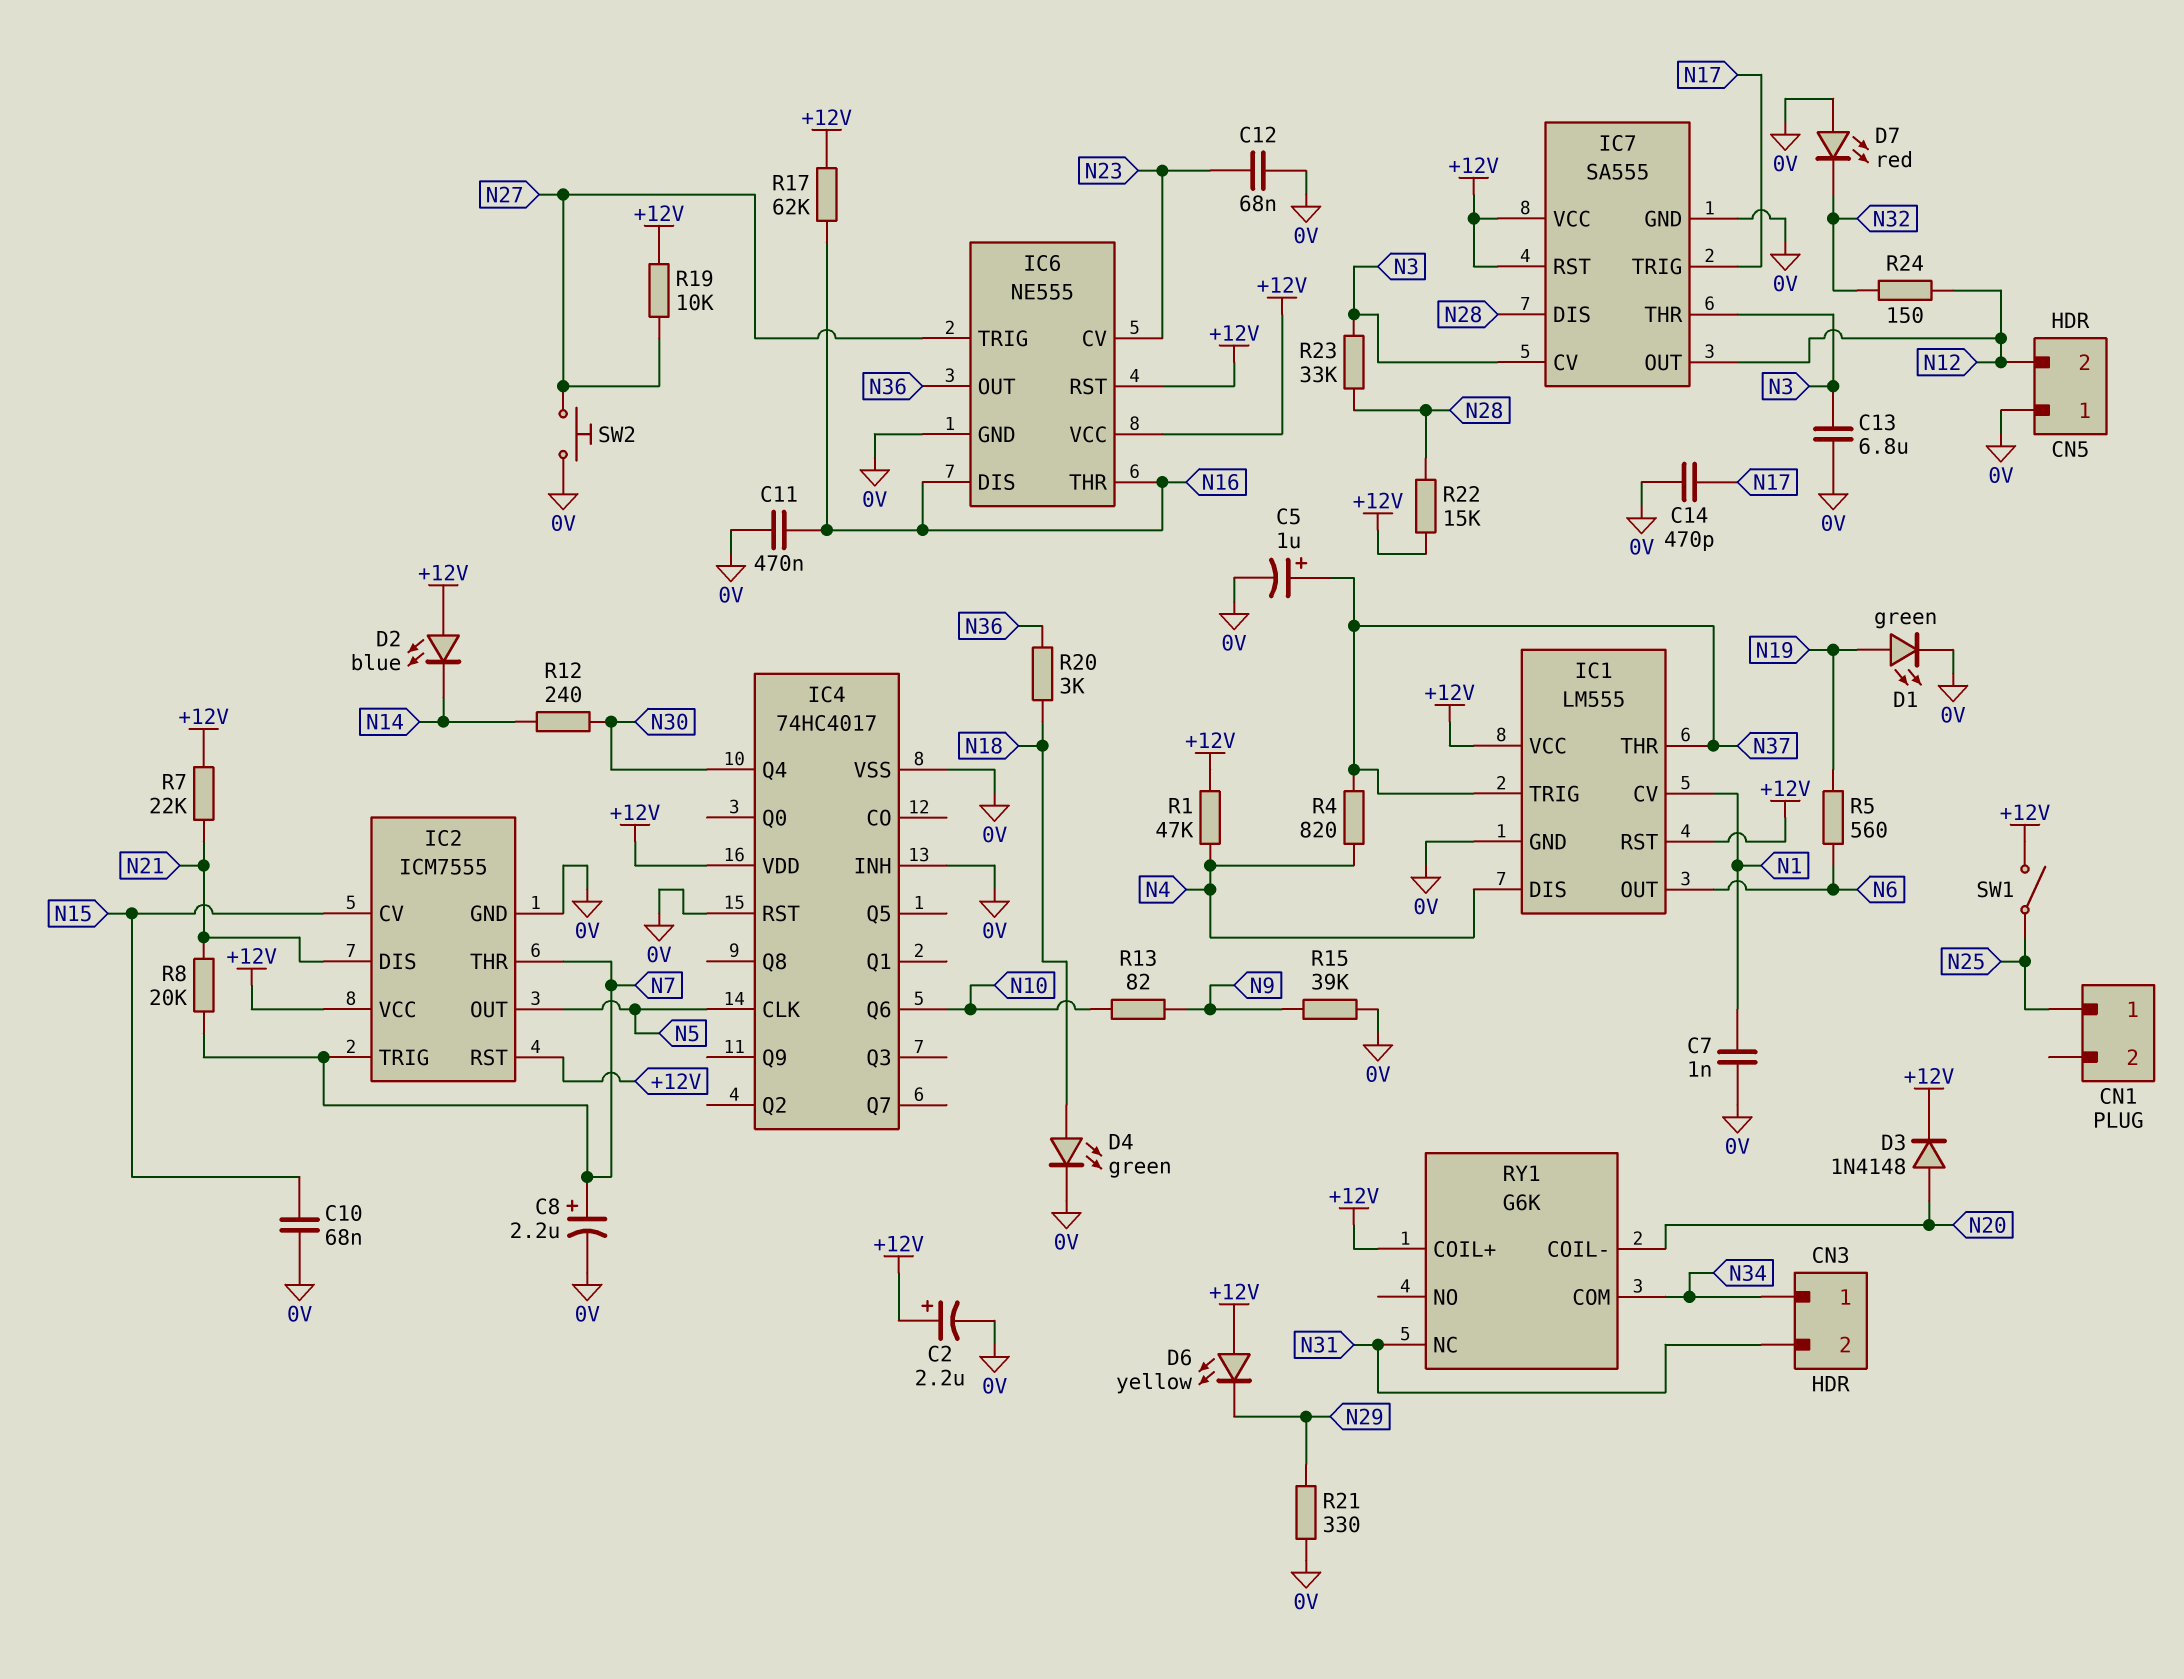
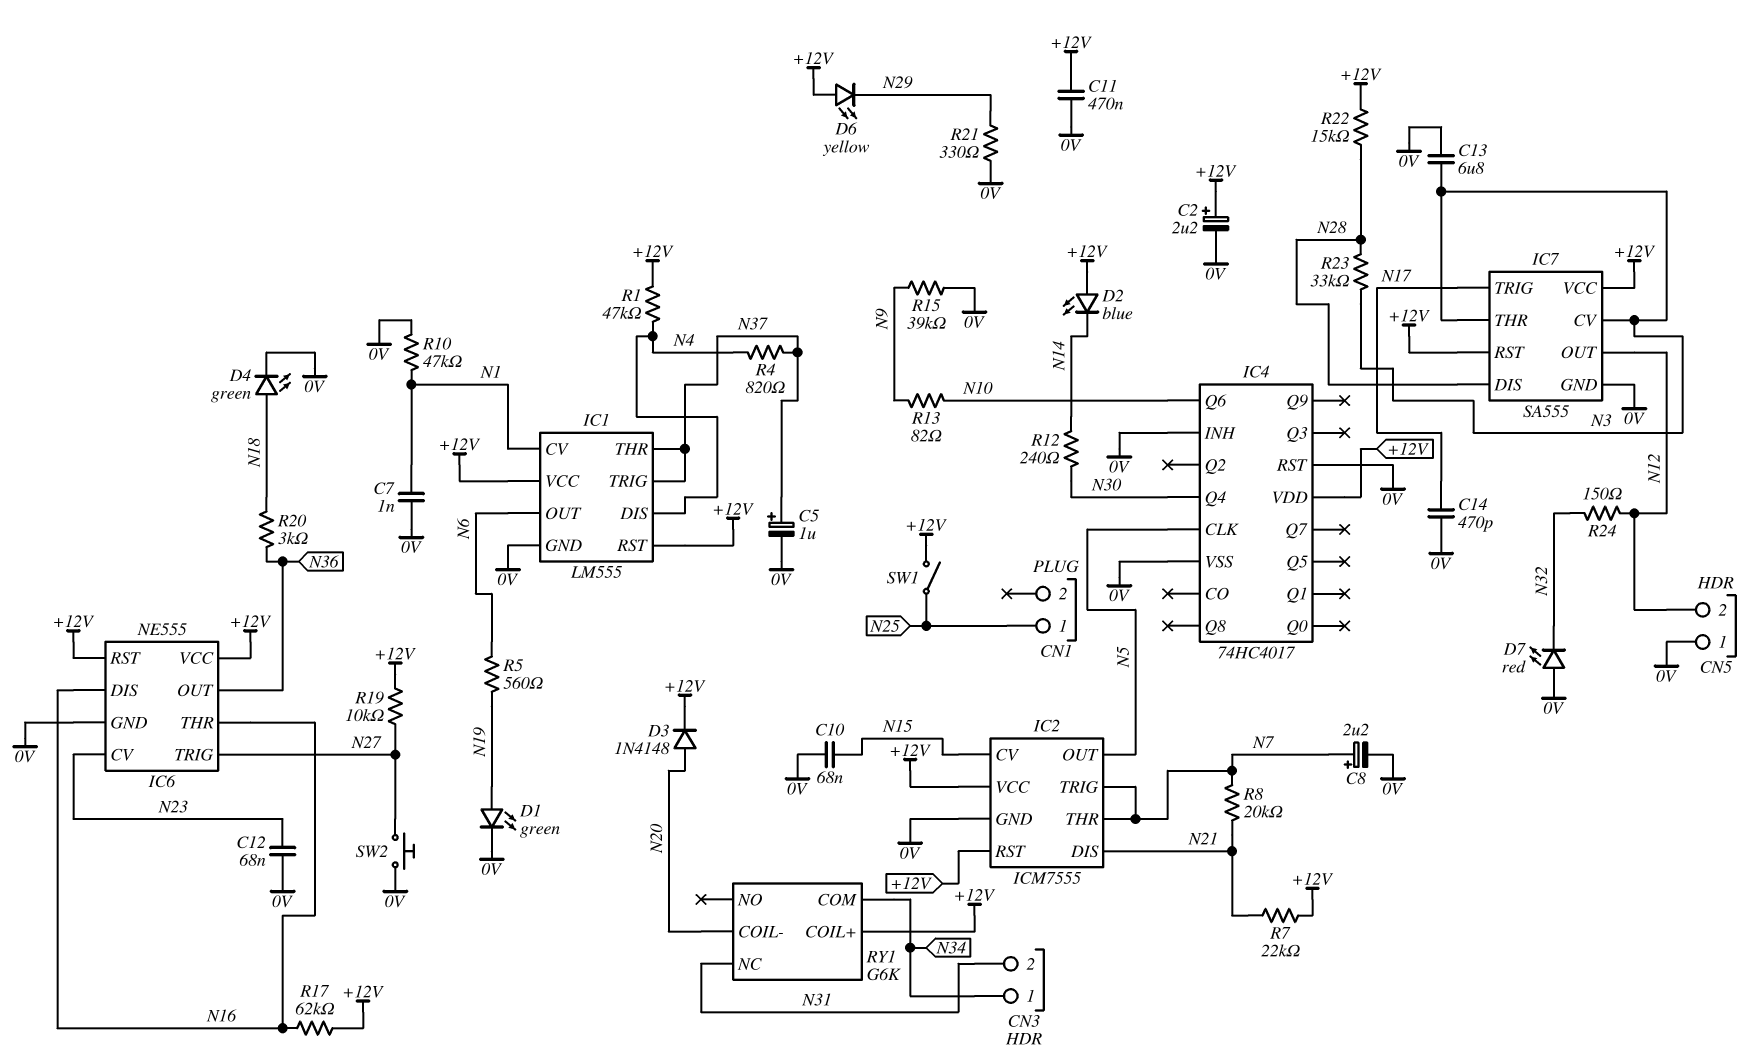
C11: 470nF (0V, N16) -> 470nF (+12V, 0V)
R10: none -> 47k (0V, N1)

